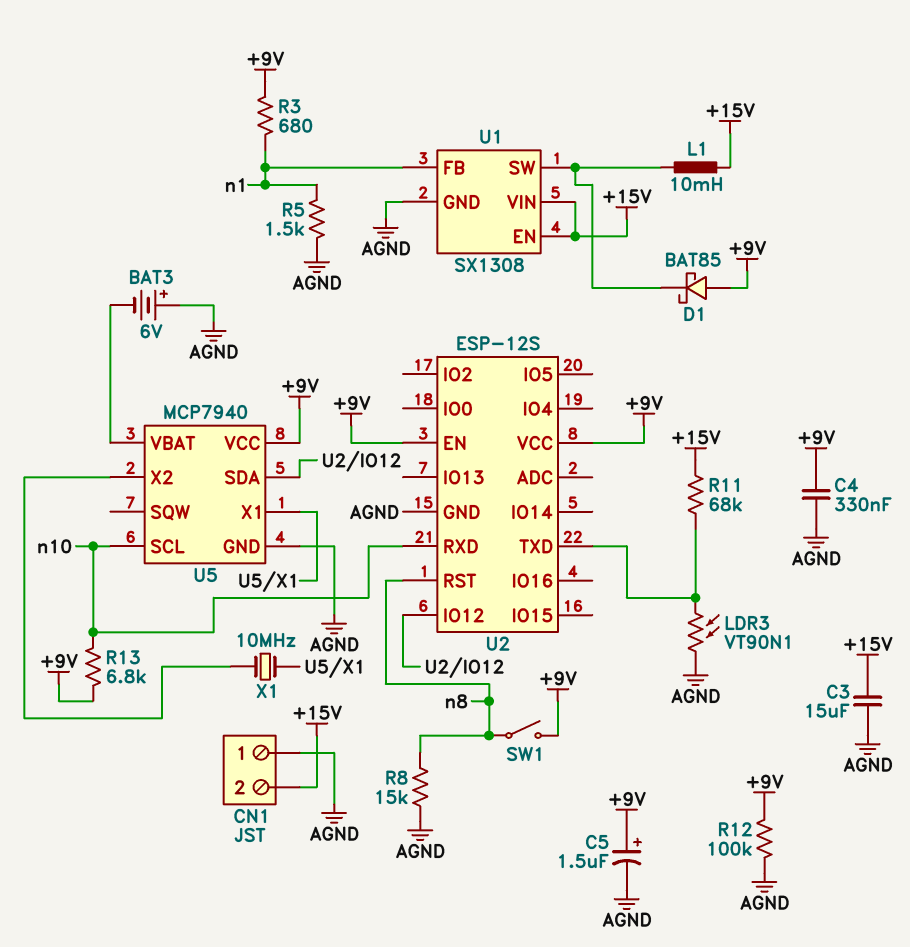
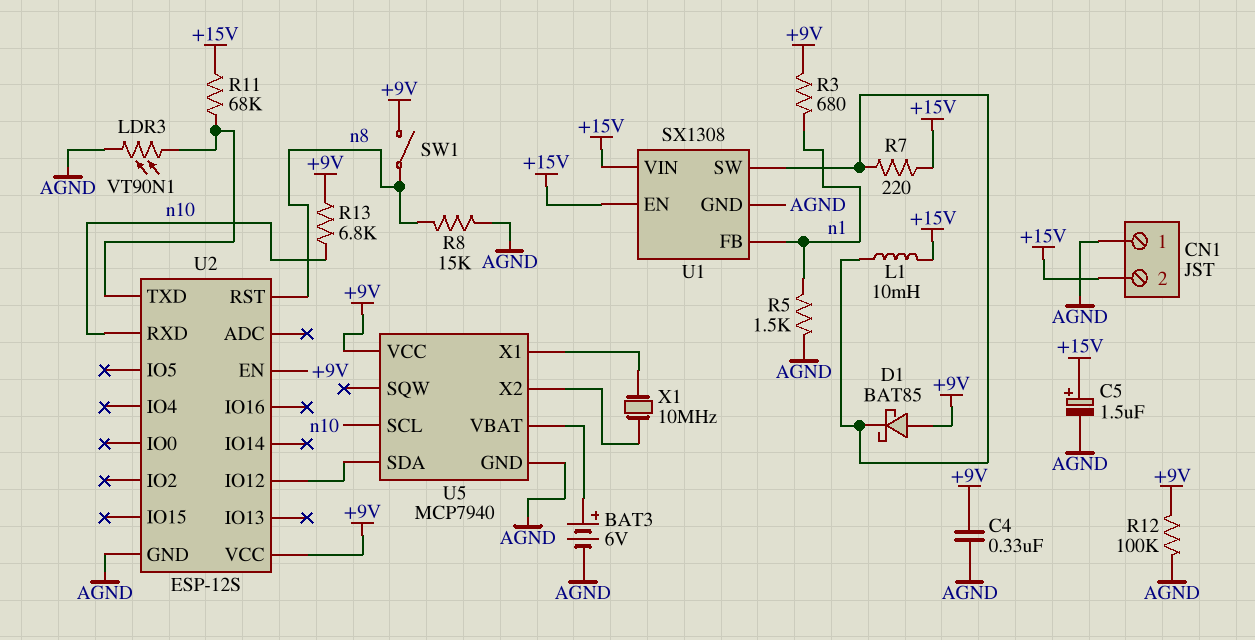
BAT3: 6V (plus AGND, minus U5/VBAT) -> 6V (plus U5/VBAT, minus AGND)
C3: 15uF (+15V, AGND) -> none
C5: 1.5uF (plus +9V, minus AGND) -> 1.5uF (plus +15V, minus AGND)
R7: none -> 220 (+15V, U1/SW)

